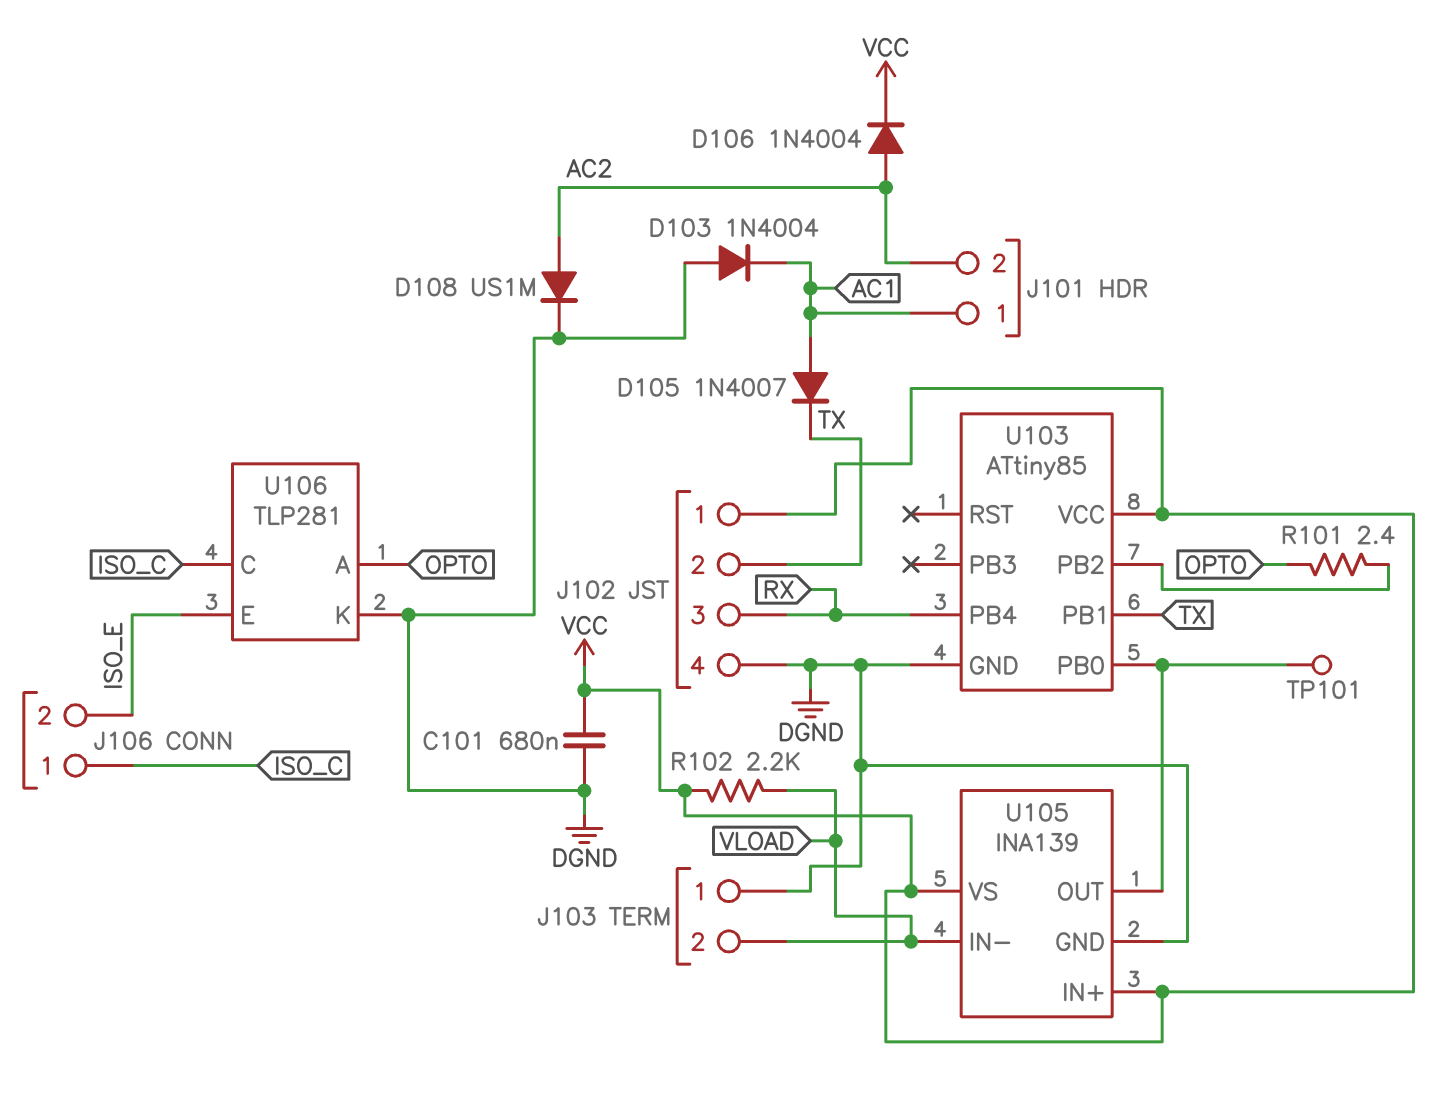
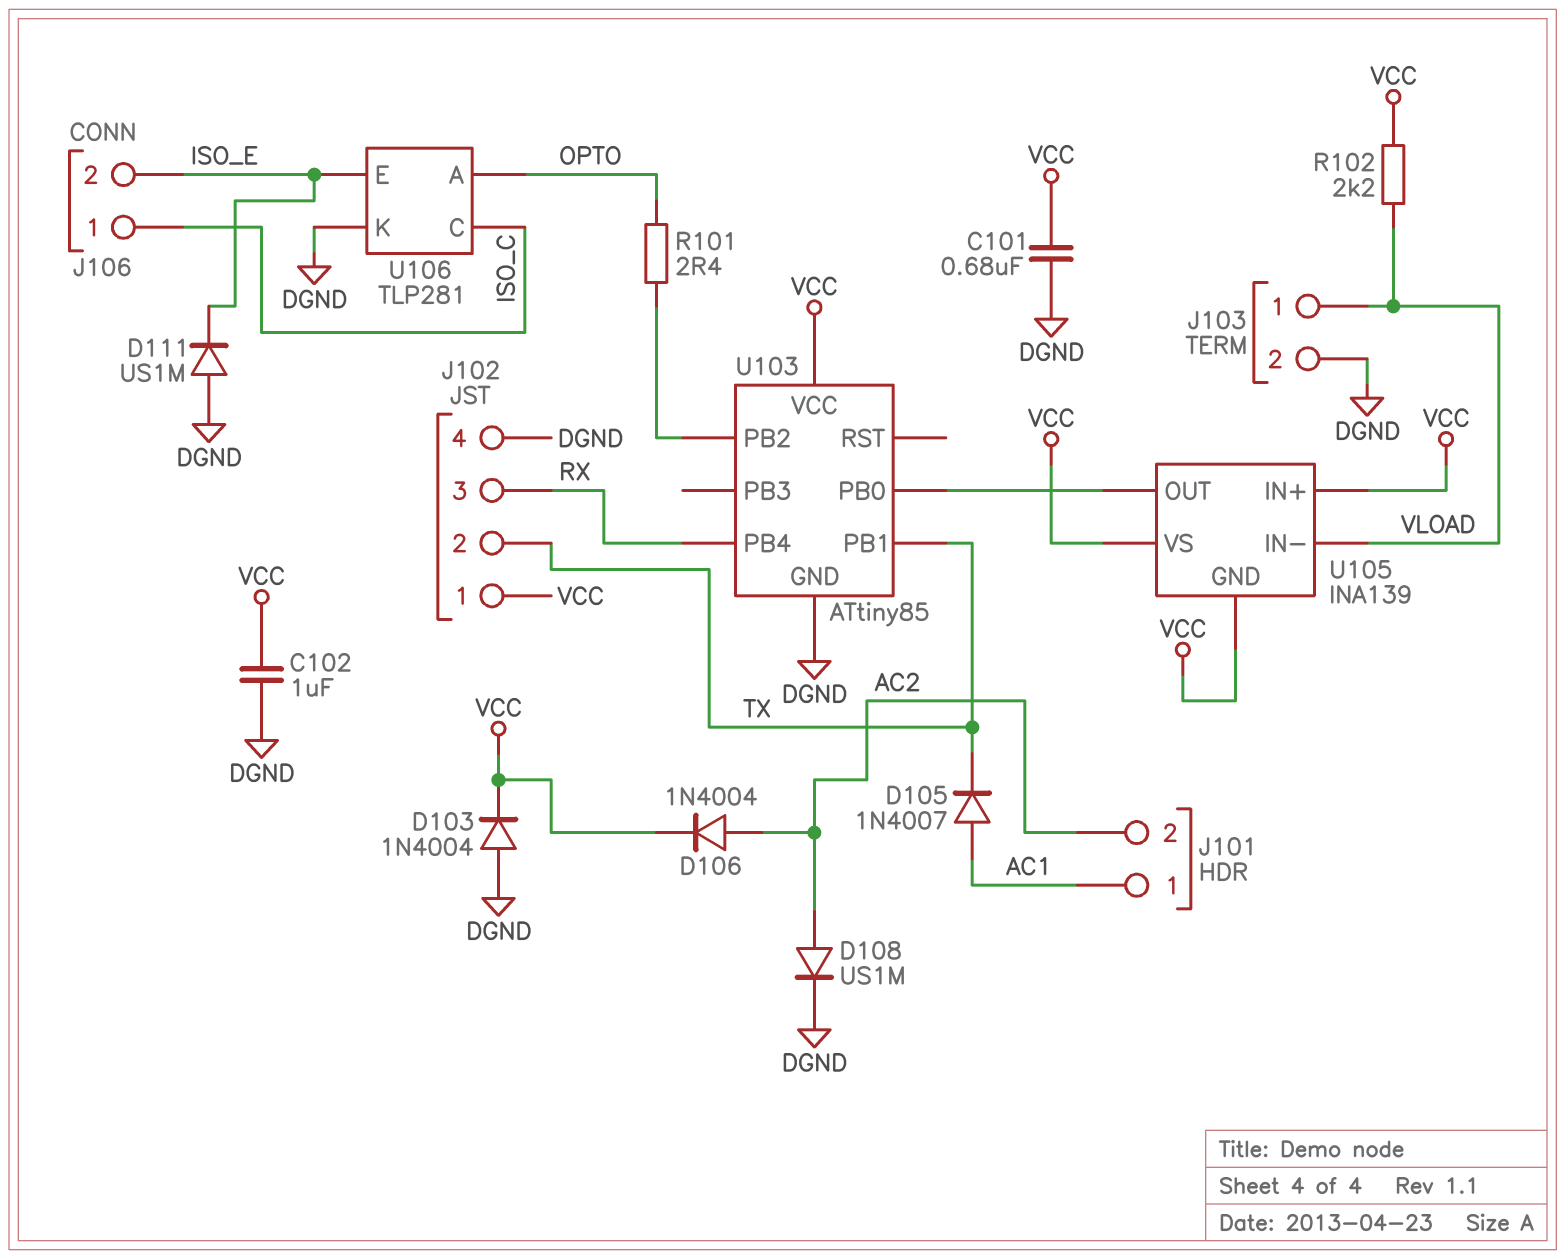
C102: none -> 1uF (DGND, VCC)
D103: diode 1N4004 (A DGND, K AC1) -> diode 1N4004 (A DGND, K VCC)
D111: none -> diode US1M (A DGND, K ISO_E)
J103 pin 1: DGND -> VLOAD
J103 pin 2: VLOAD -> DGND
TP101: test point (U103/PB0) -> none
U105 pin GND: DGND -> VCC

